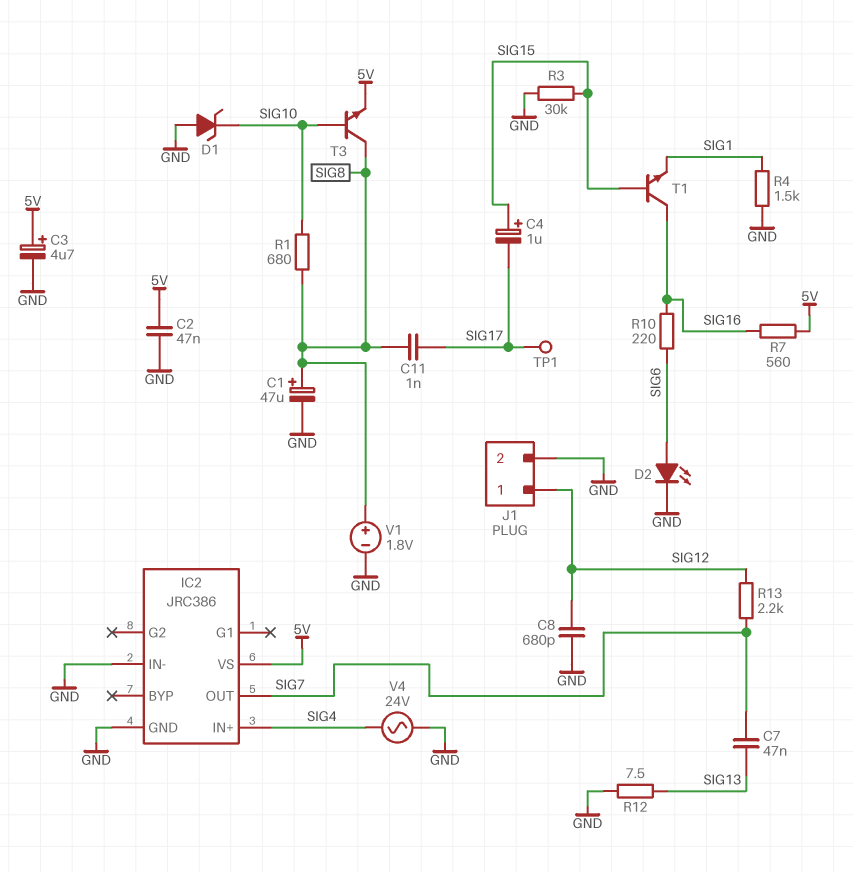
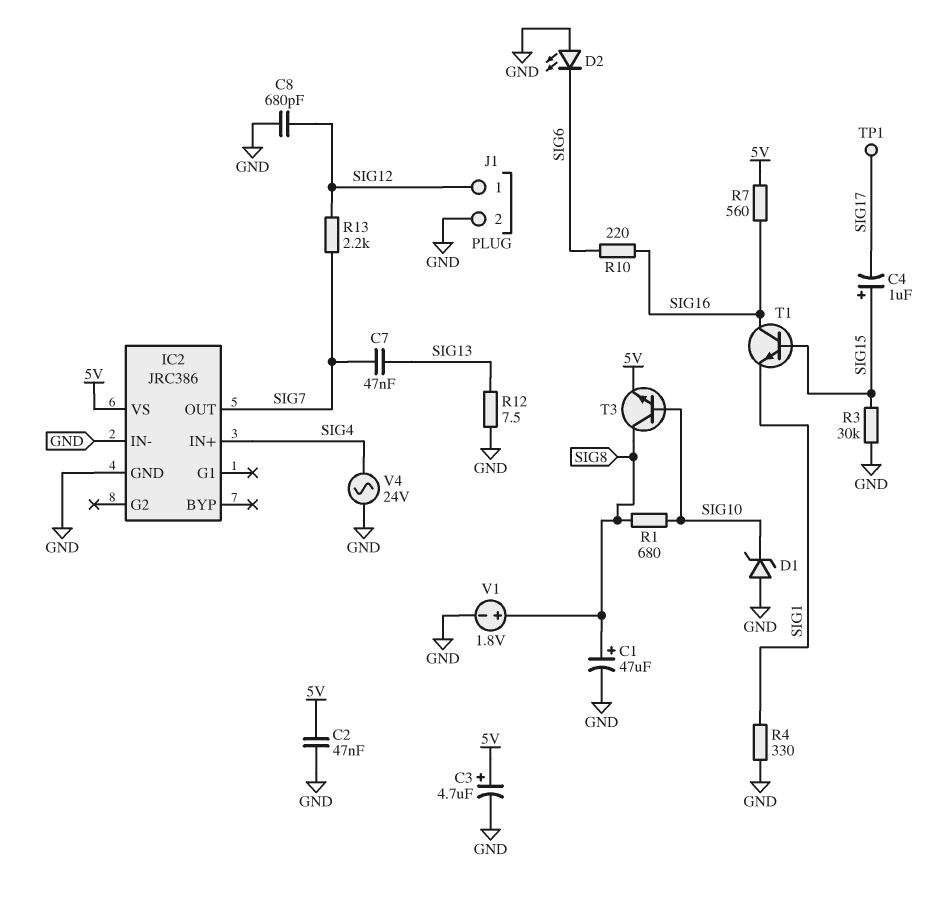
C11: 1nF (SIG8, SIG17) -> none
D2: LED (A SIG6, K GND) -> LED (A GND, K SIG6)
R4: 1.5k (GND, SIG1) -> 330 (GND, SIG1)

